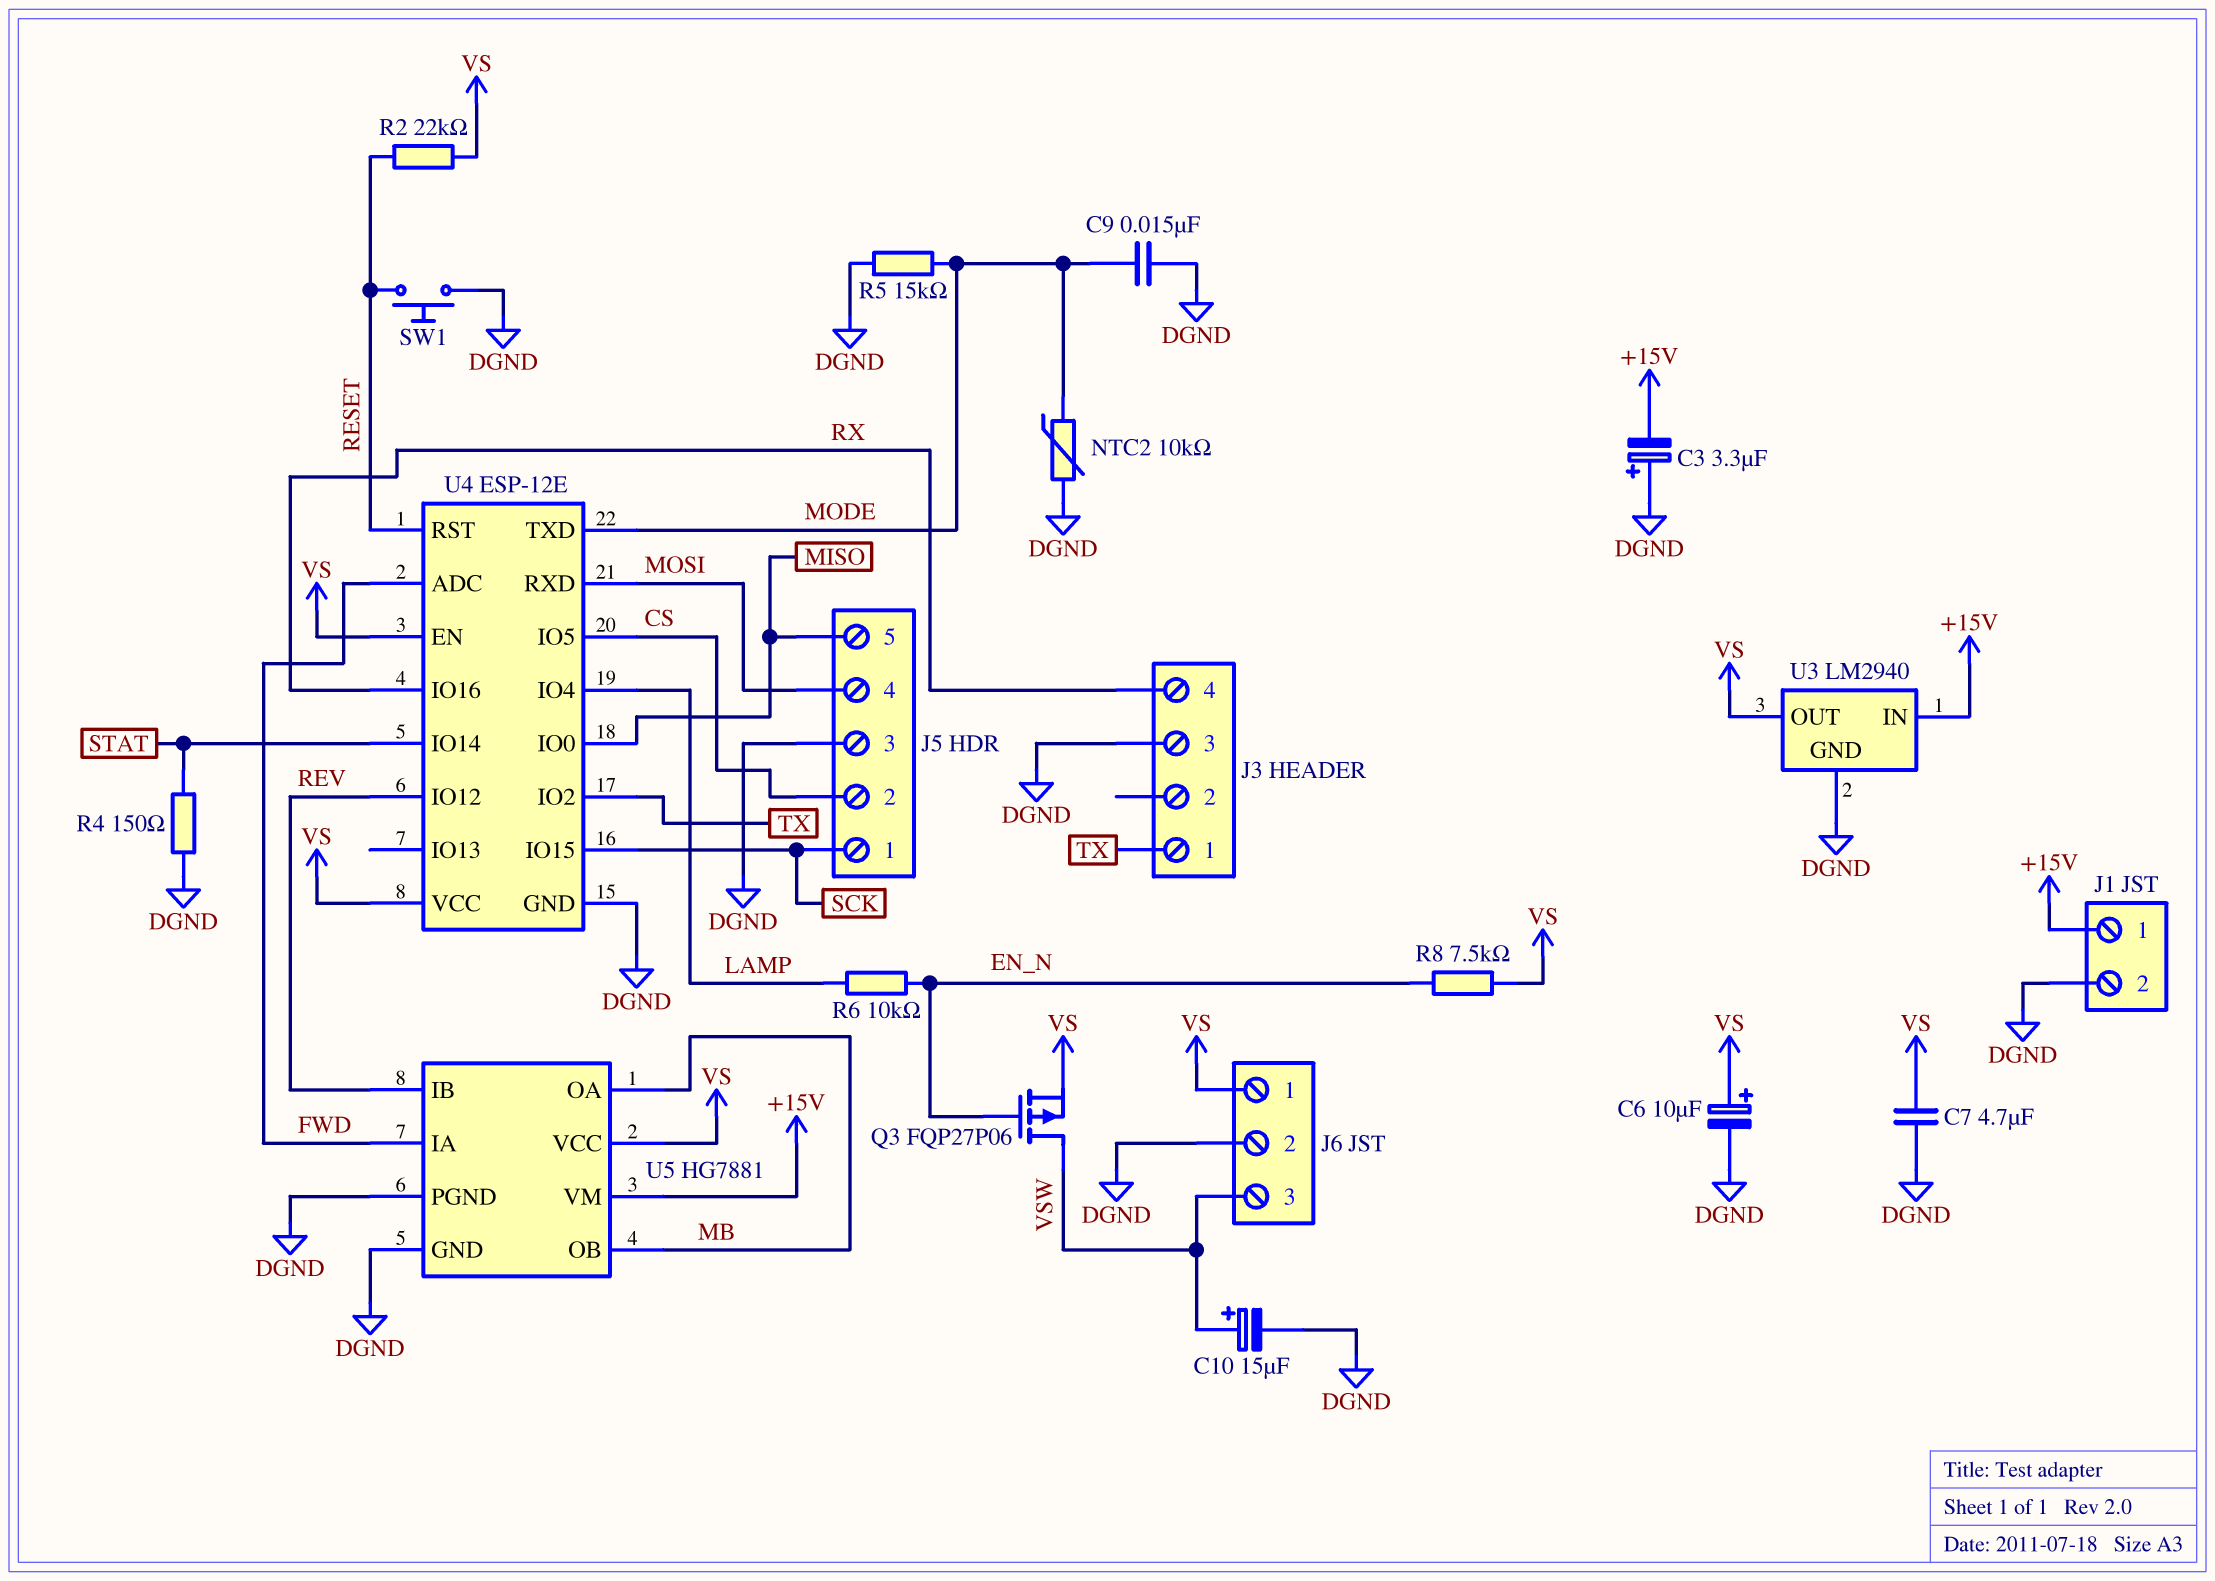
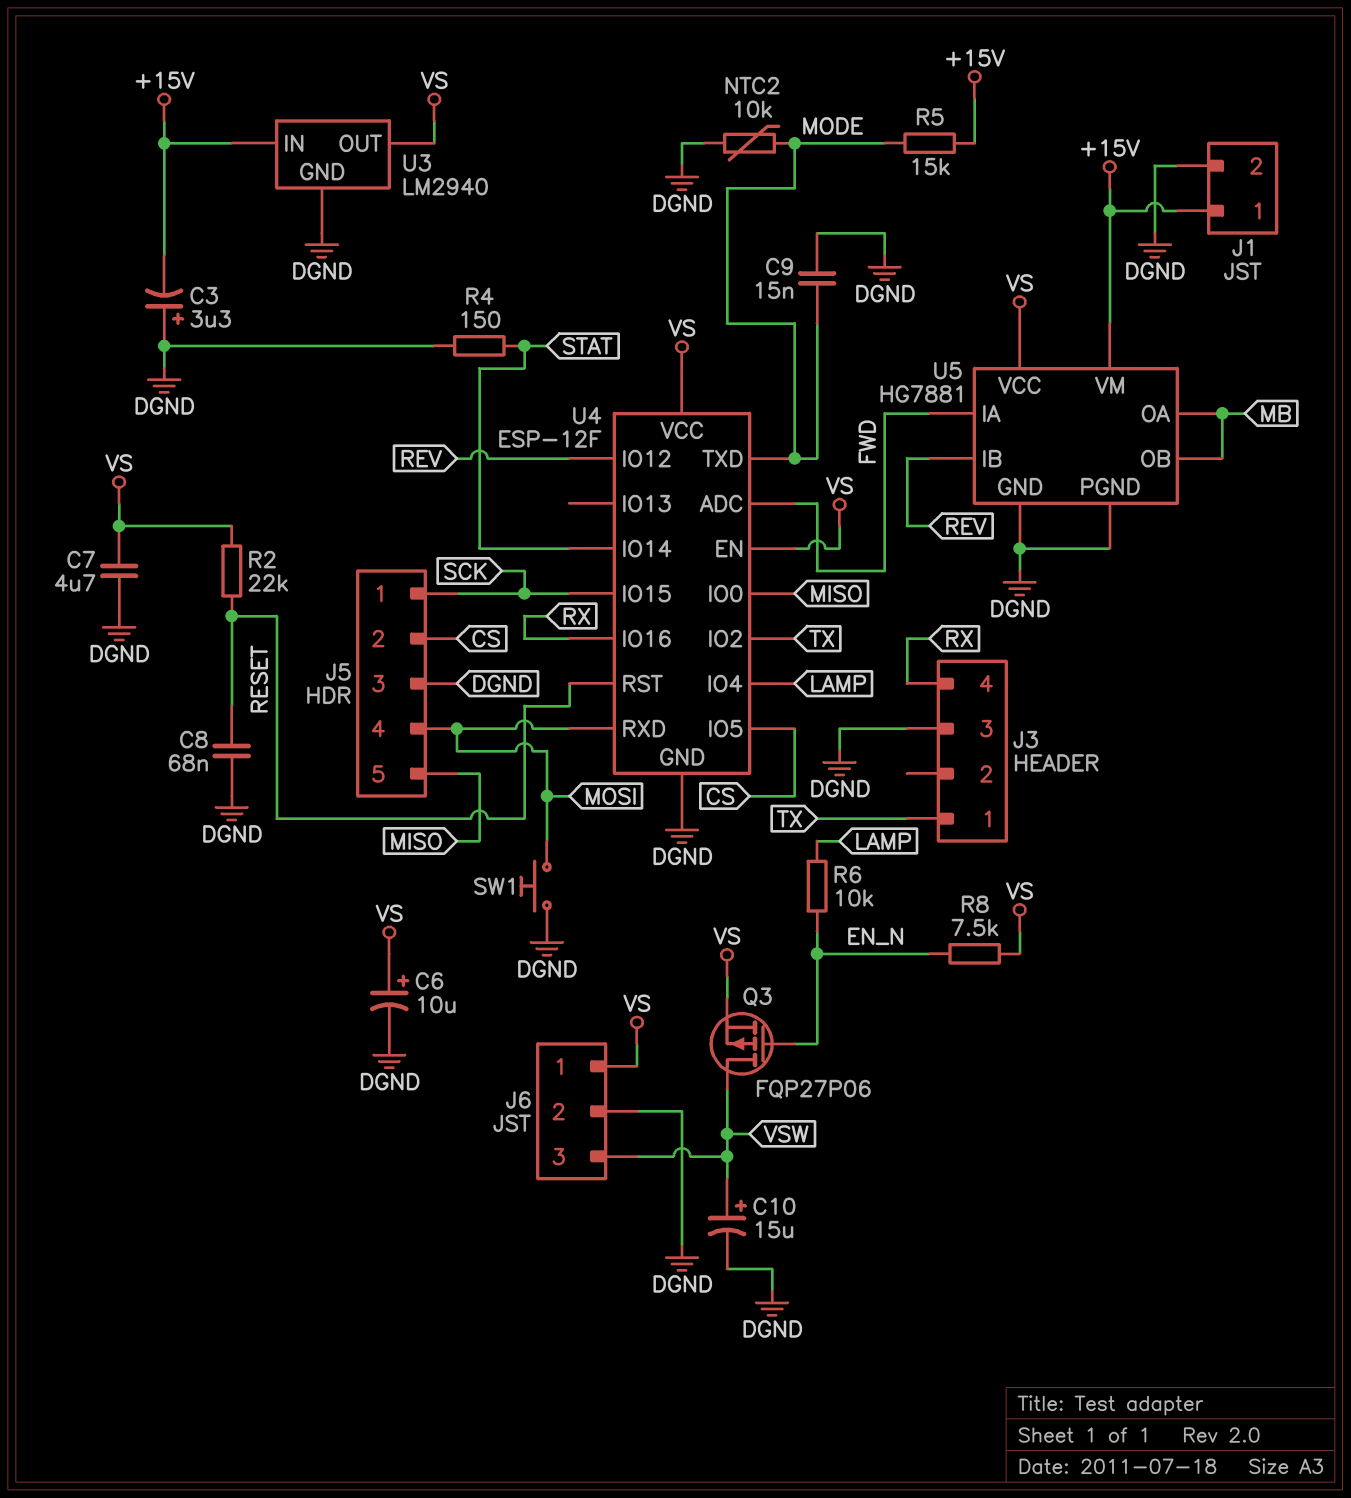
C8: none -> 68nF (DGND, RESET)
R5: 15k (DGND, MODE) -> 15k (+15V, MODE)
SW1: button (DGND, RESET) -> button (DGND, MOSI)
U4: ESP-12E -> ESP-12F

